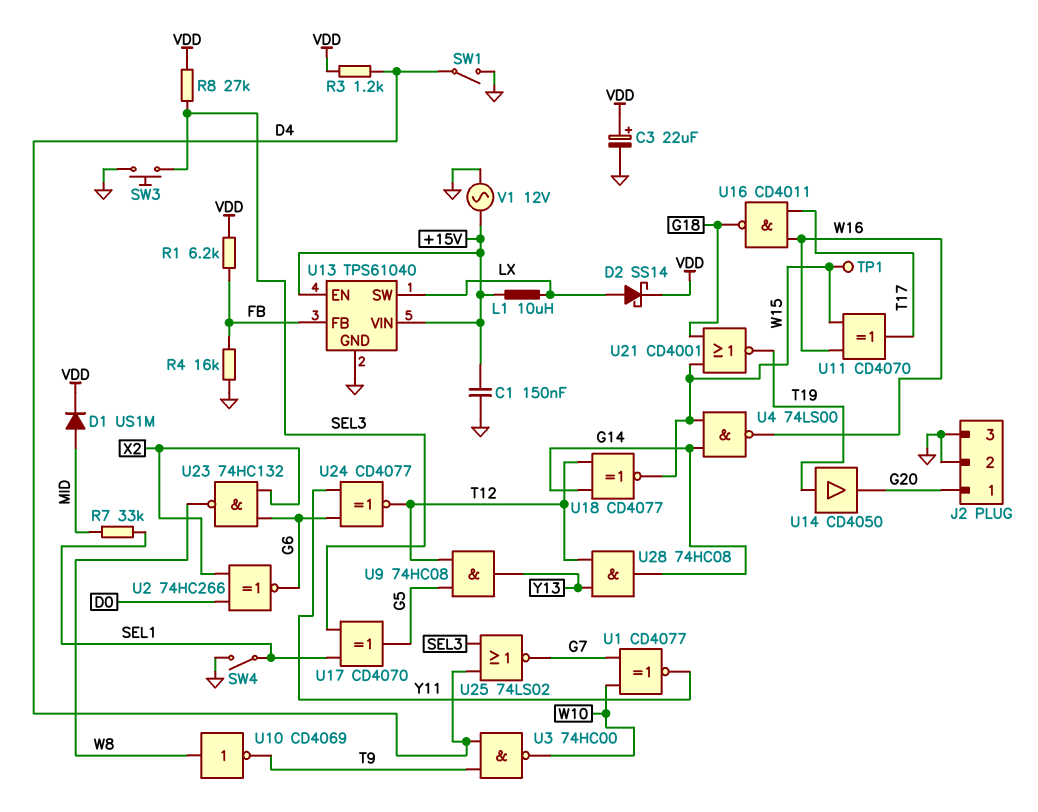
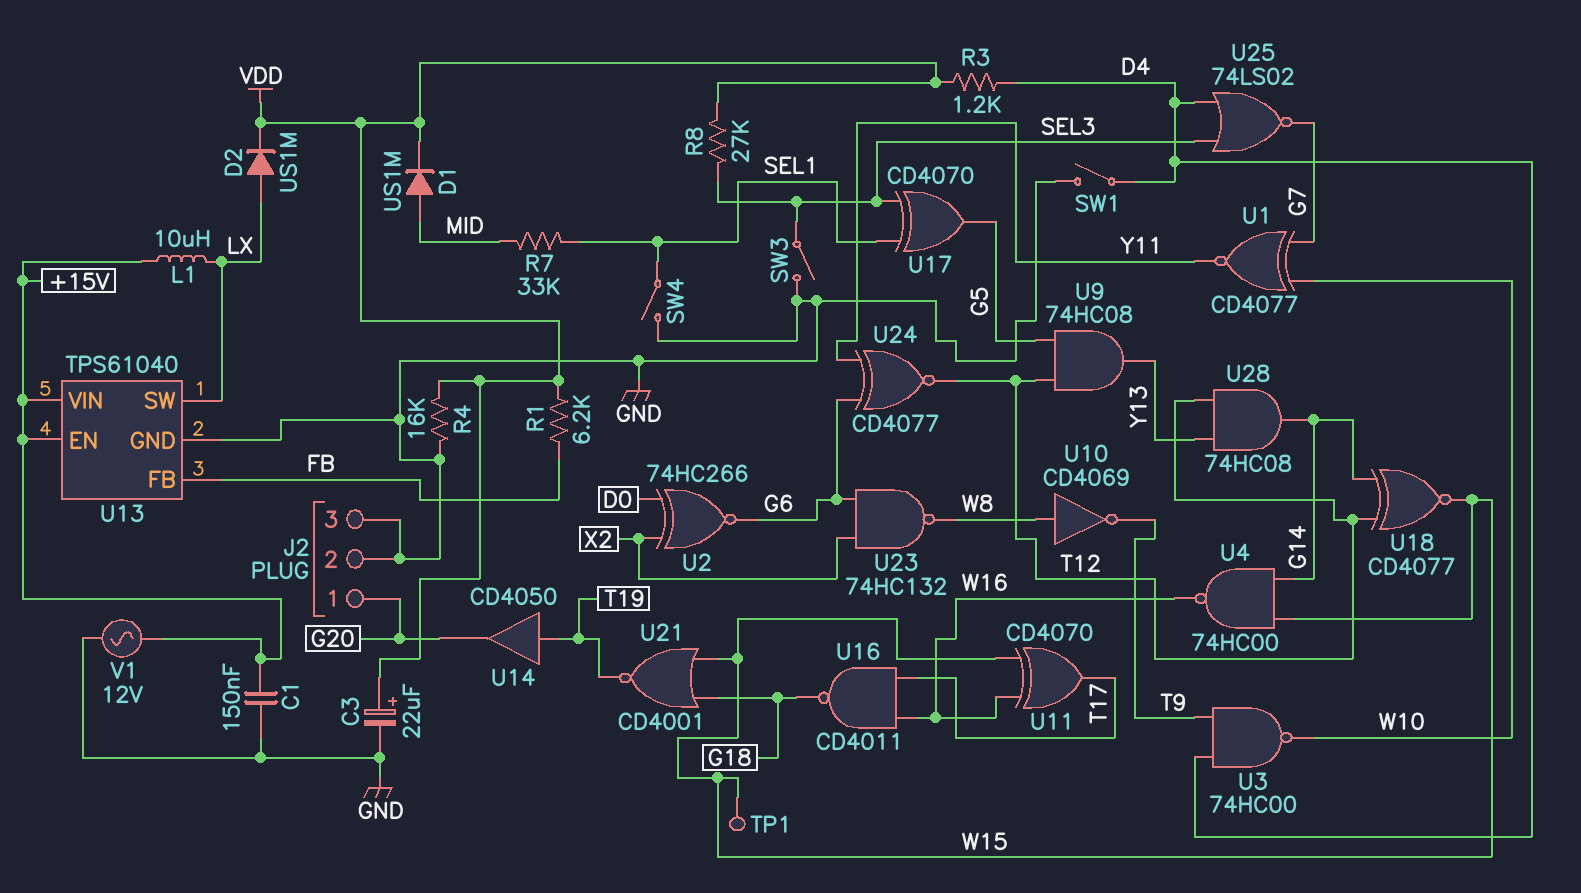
D2: schottky SS14 (A LX, K VDD) -> diode US1M (A LX, K VDD)
R4: 16k (FB, GND) -> 16k (GND, VDD)
SW3: button (GND, SEL3) -> switch (GND, SEL3)
U4: NAND 74LS00 (in G14, in W15, out W16) -> NAND 74HC00 (in G14, in W15, out W16)

